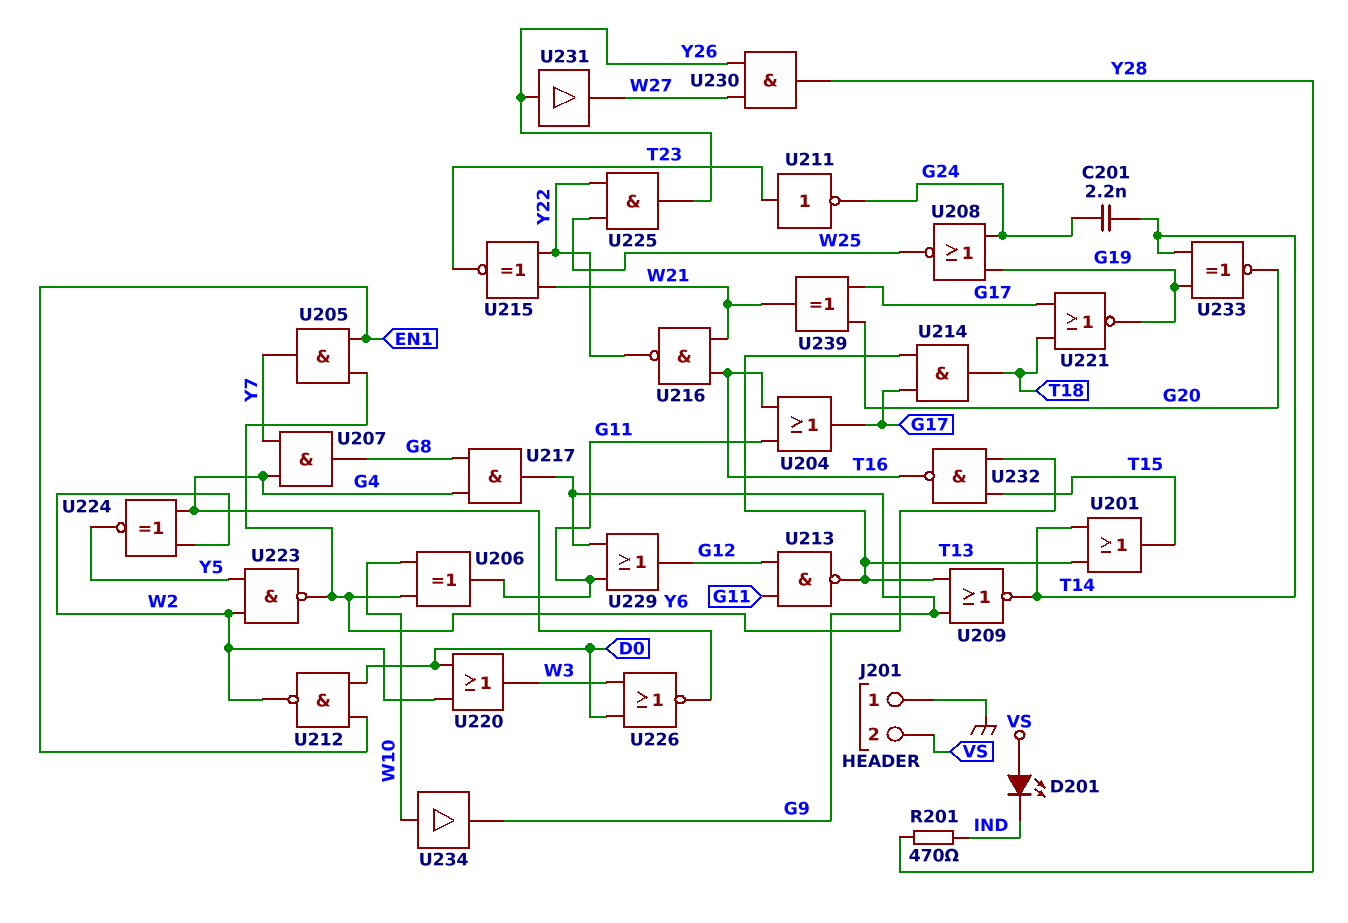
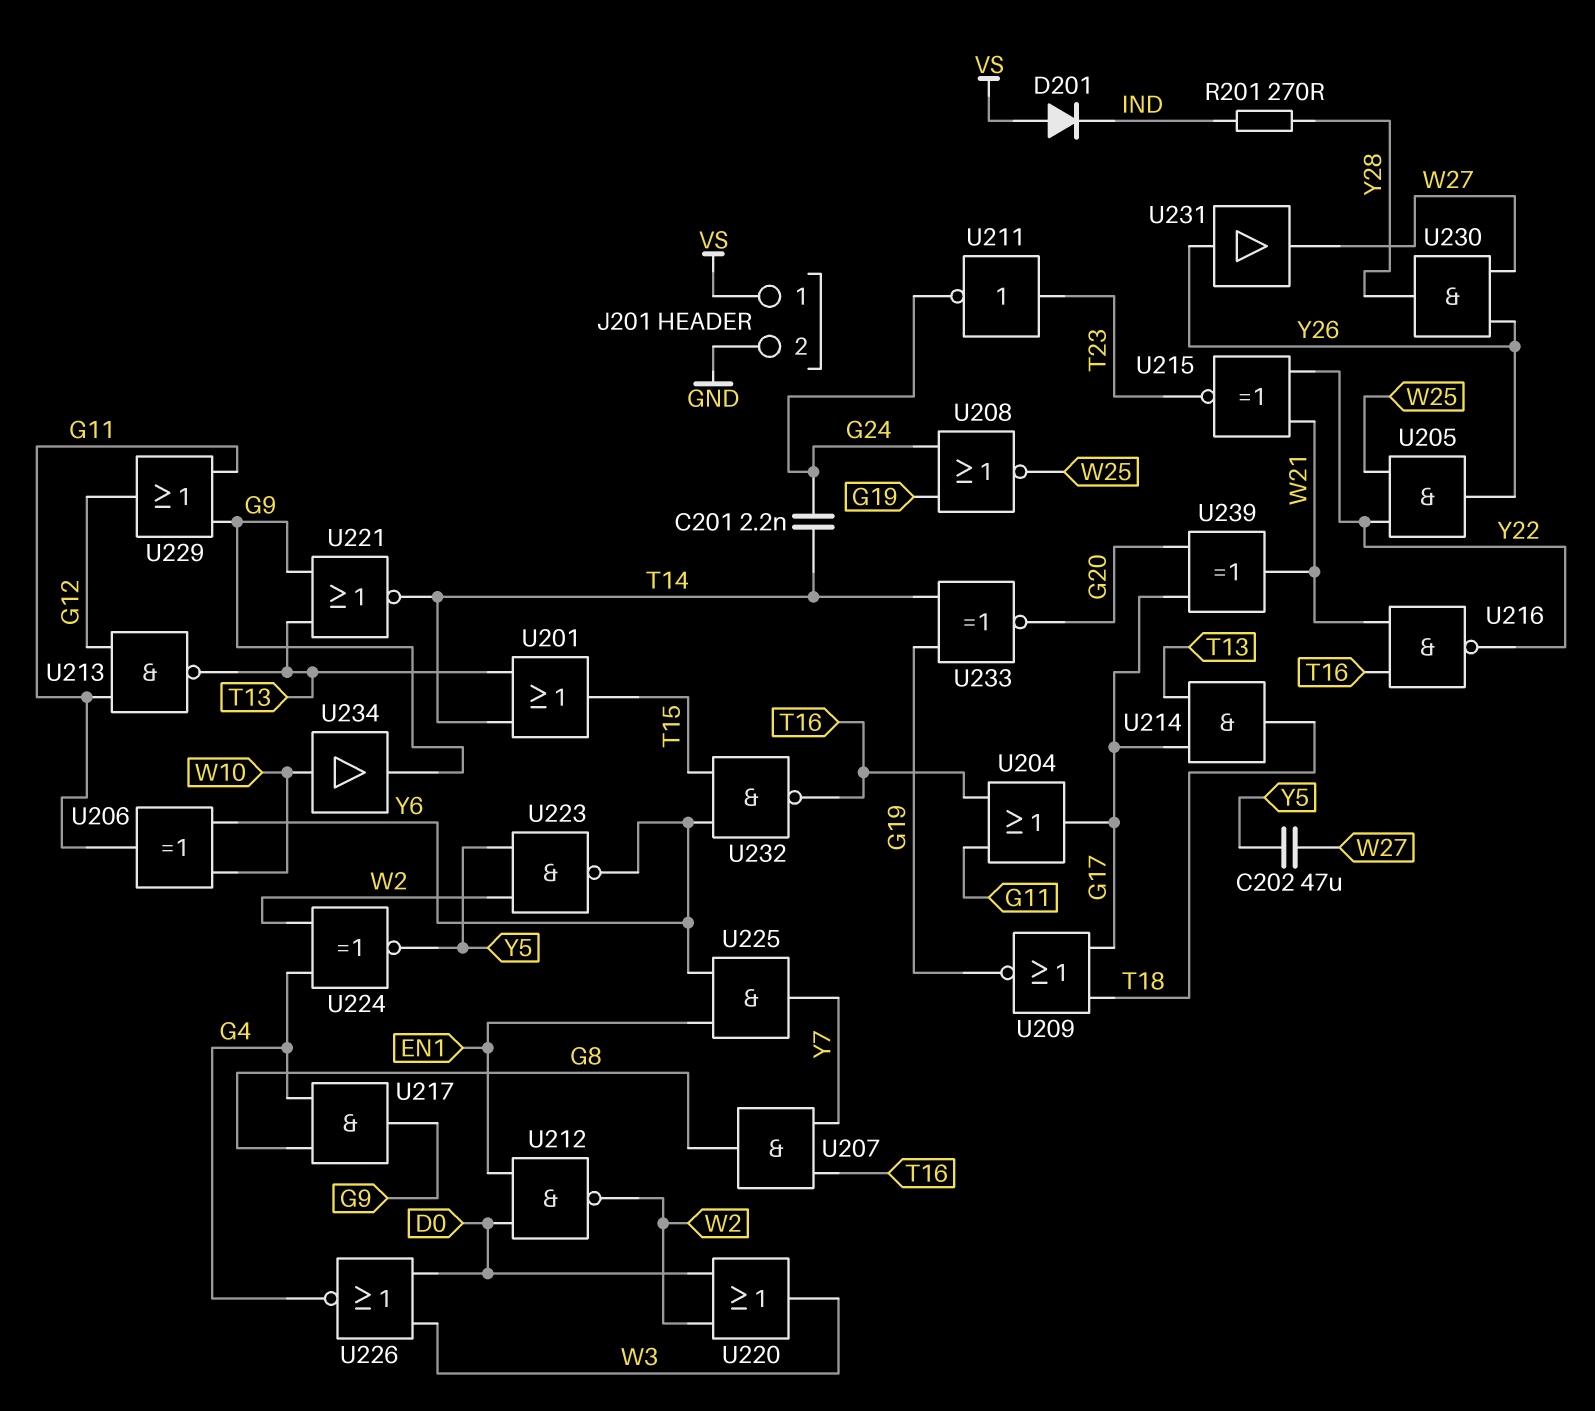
C202: none -> 47uF (W27, Y5)
D201: LED (A VS, K IND) -> diode (A VS, K IND)
J201 pin 1: GND -> VS
J201 pin 2: VS -> GND
R201: 470 (IND, Y28) -> 270 (IND, Y28)
U205: AND (in EN1, in Y6, out Y7) -> AND (in W25, in Y22, out Y26)
U207: AND (in G4, in Y7, out G8) -> AND (in T16, in Y7, out G8)
U209: NOR (in G9, in T13, out T14) -> NOR (in G17, in T18, out G19)
U221: NOR (in G17, in T18, out G19) -> NOR (in G9, in T13, out T14)
U225: AND (in W25, in Y22, out Y26) -> AND (in EN1, in Y6, out Y7)

